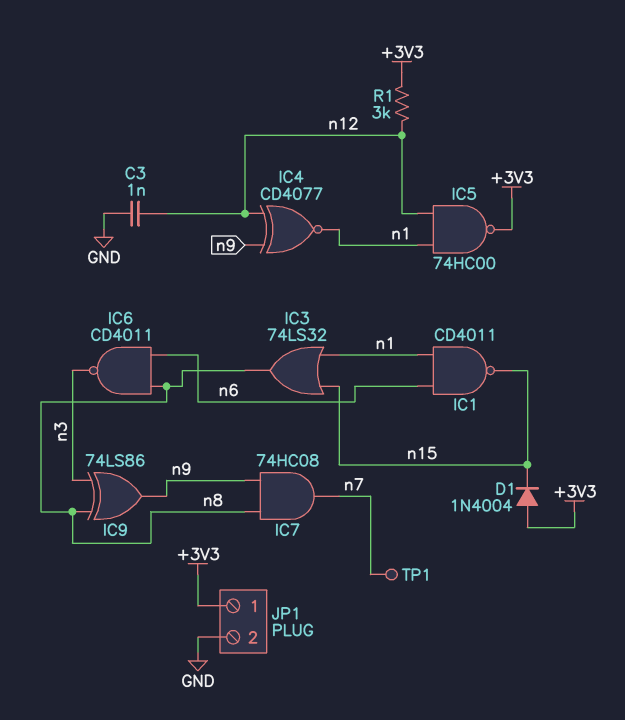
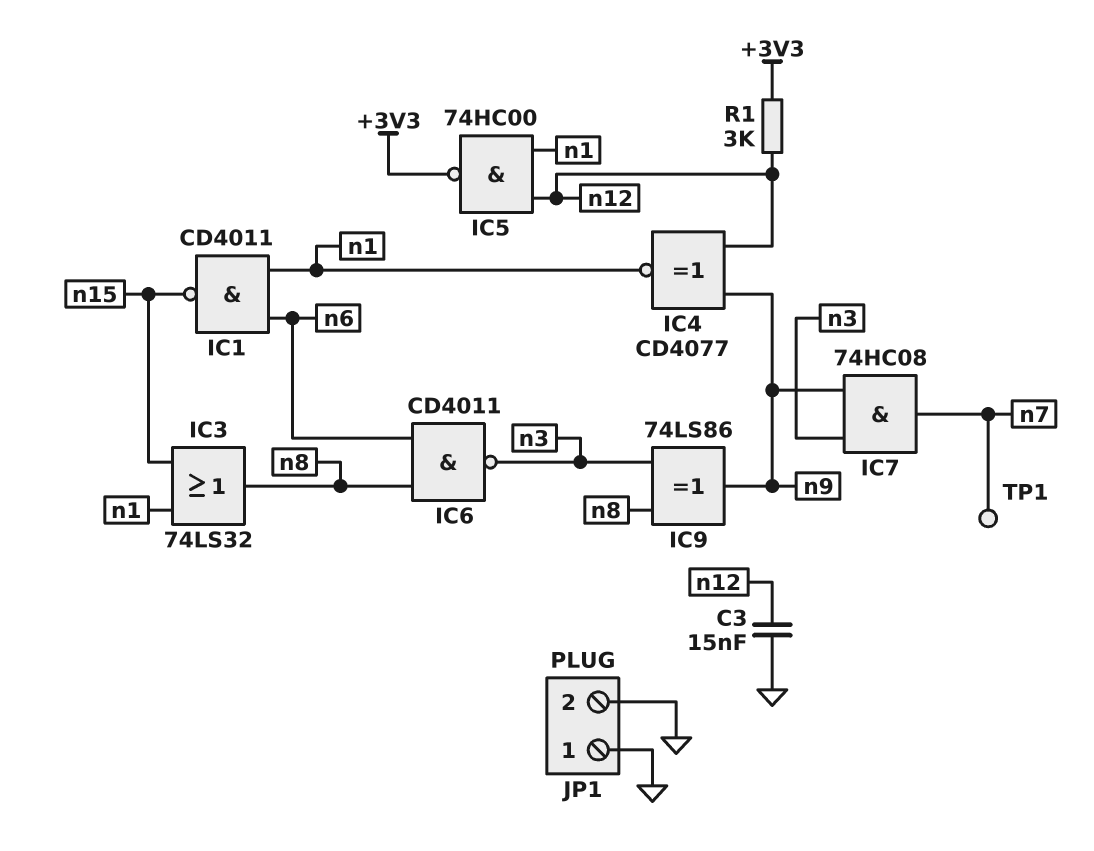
C3: 1nF (GND, n12) -> 15nF (GND, n12)
D1: diode 1N4004 (A +3V3, K n15) -> none
IC7: AND 74HC08 (in n8, in n9, out n7) -> AND 74HC08 (in n3, in n9, out n7)
JP1 pin 1: +3V3 -> GND

